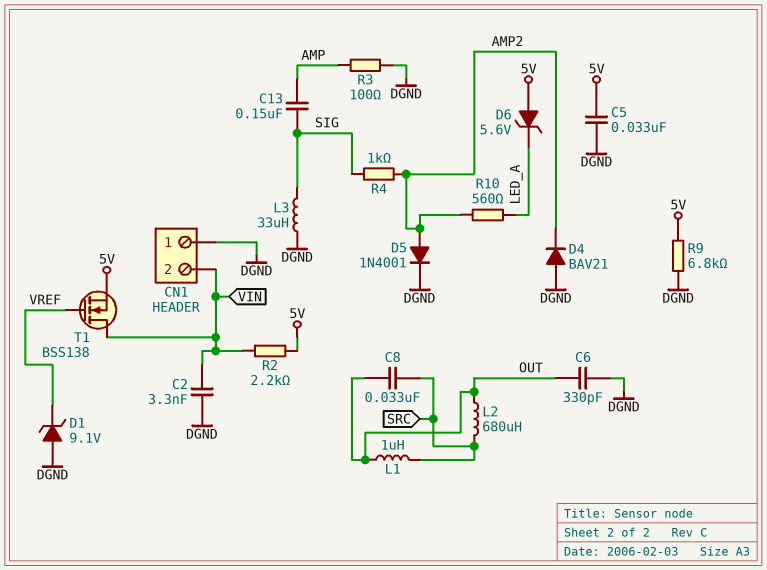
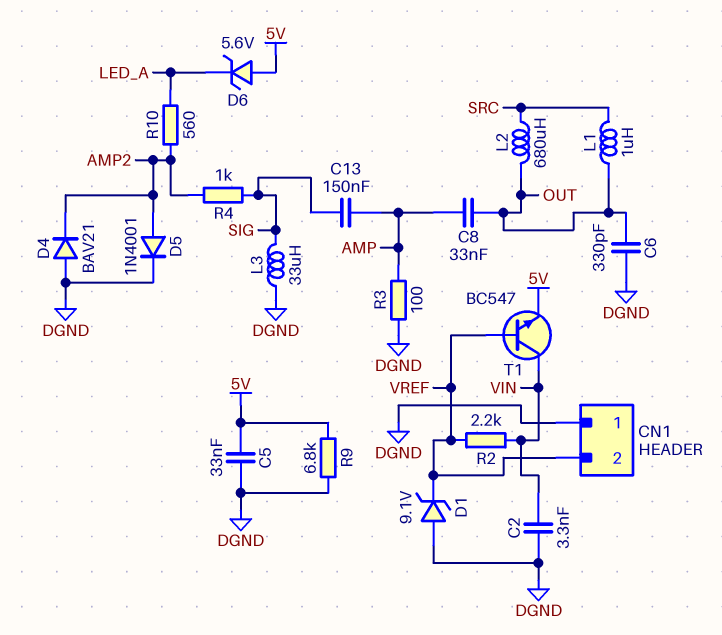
C8: 33nF (OUT, SRC) -> 33nF (AMP, OUT)
CN1 pin 2: VIN -> VREF
R2: 2.2k (5V, VIN) -> 2.2k (VIN, VREF)
T1: NMOS BSS138 (G VREF, D VIN, S 5V) -> NPN BC547 (B VREF, C VIN, E 5V)

